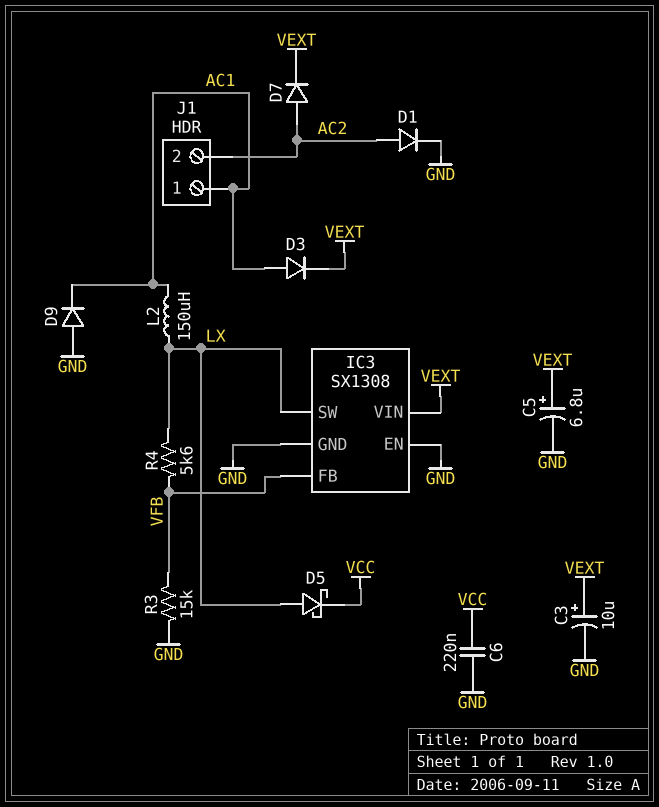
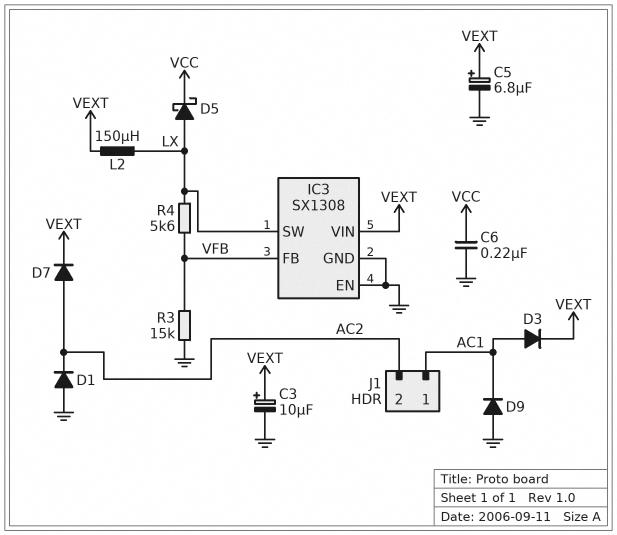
D1: diode (A AC2, K GND) -> diode (A GND, K AC2)
L2: 150uH (AC1, LX) -> 150uH (LX, VEXT)

